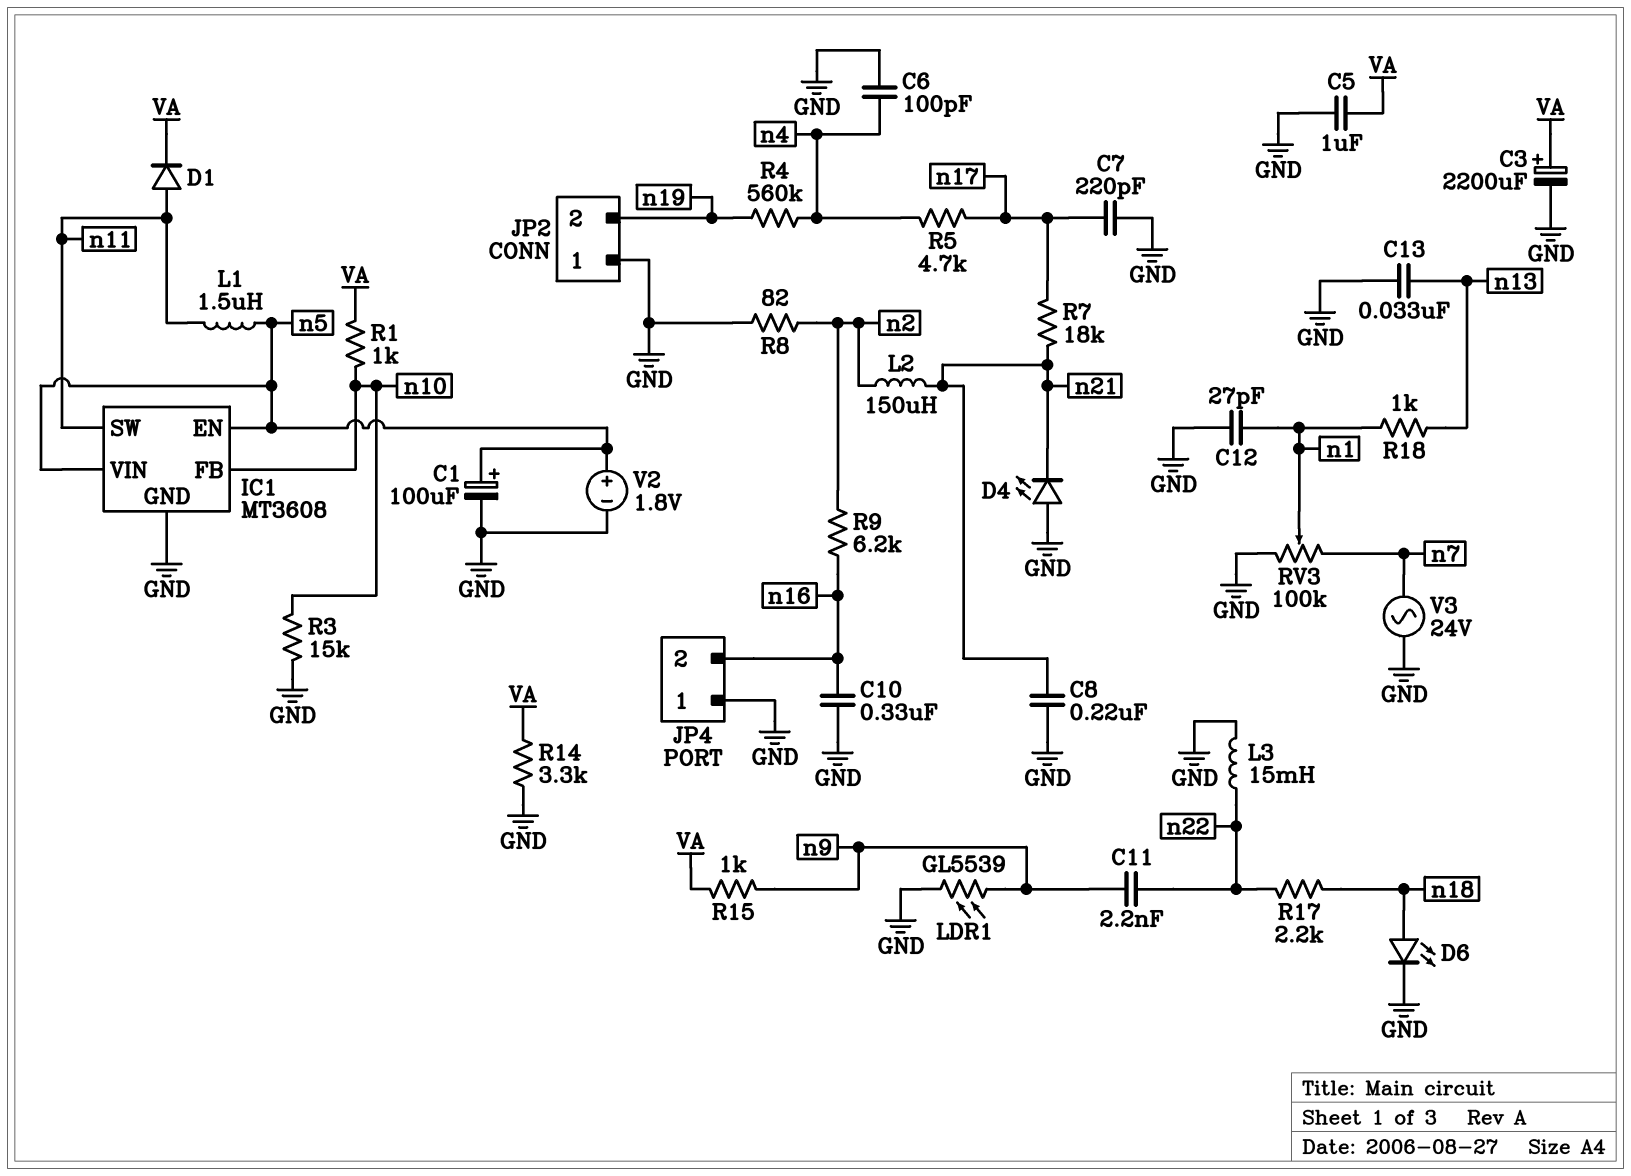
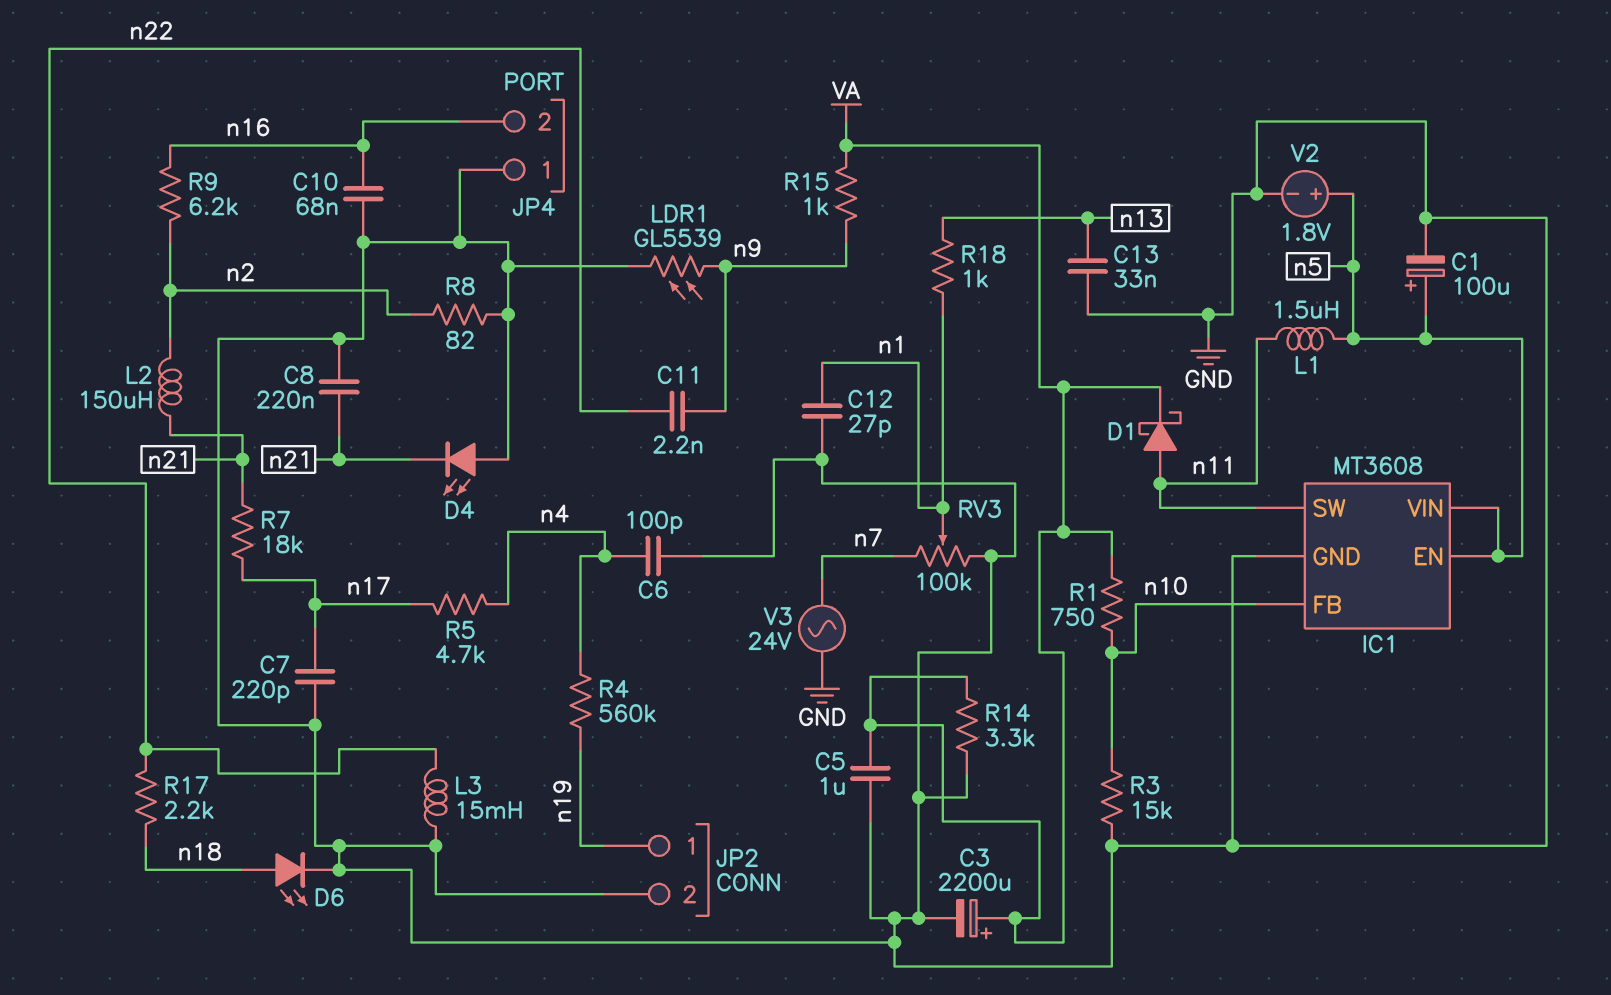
C10: 330nF (GND, n16) -> 68nF (GND, n16)
D1: diode (A n11, K VA) -> schottky (A n11, K VA)
JP2 pin 1: GND -> n19
JP2 pin 2: n19 -> GND
R1: 1k (VA, n10) -> 750 (VA, n10)

